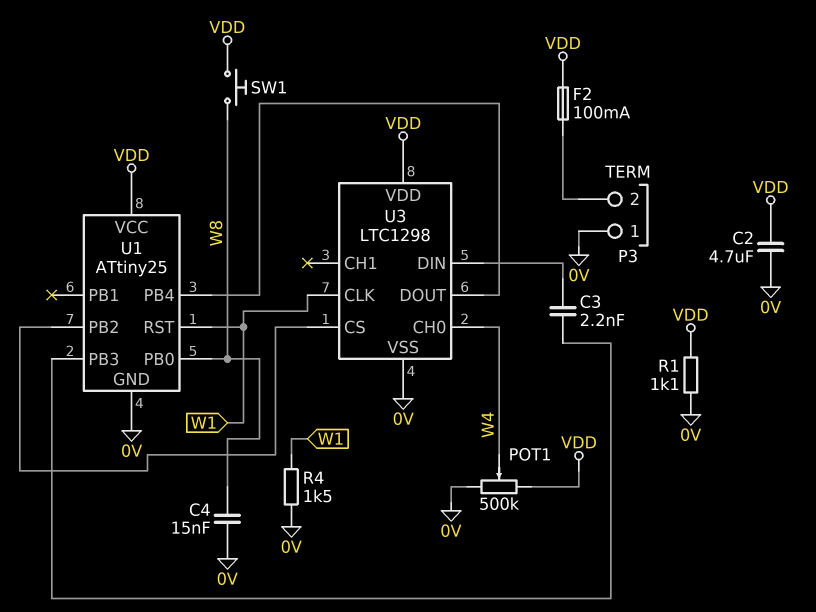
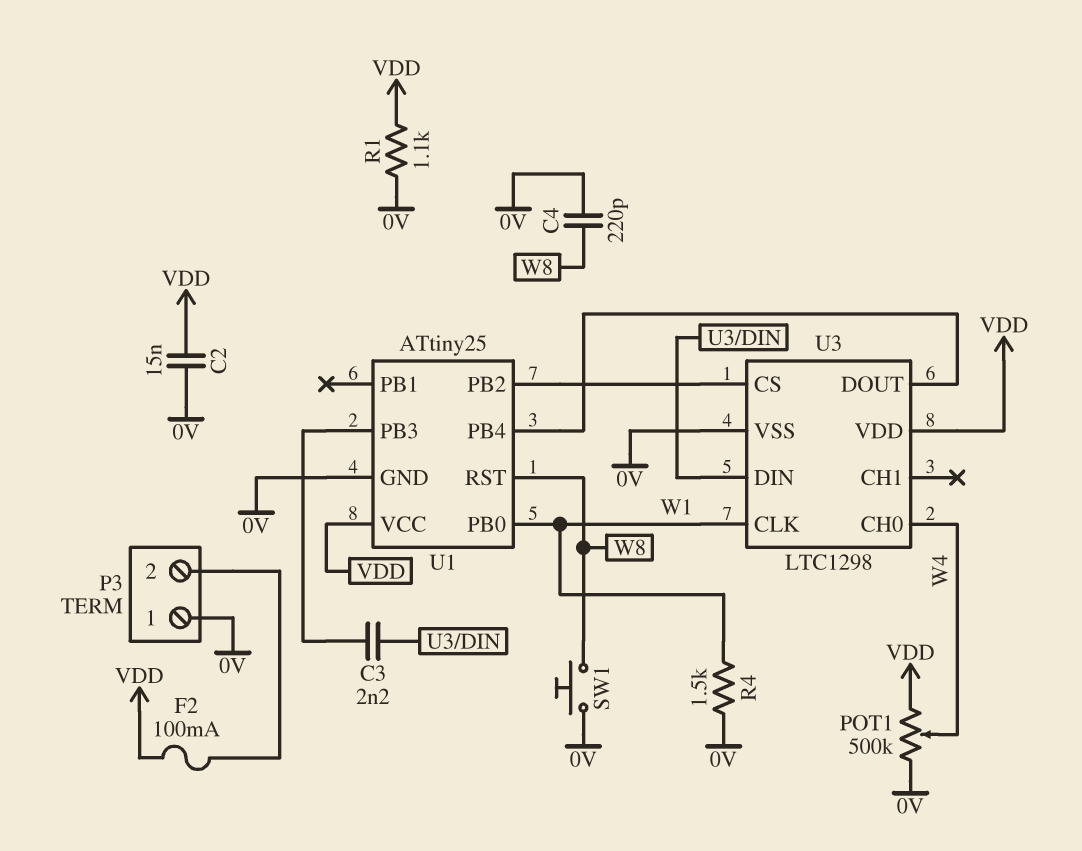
C2: 4.7uF (0V, VDD) -> 15nF (0V, VDD)
C4: 15nF (0V, W8) -> 220pF (0V, W8)
SW1: button (VDD, W8) -> button (0V, W8)
U1 pin PB0: W8 -> W1
U1 pin RST: W1 -> W8

